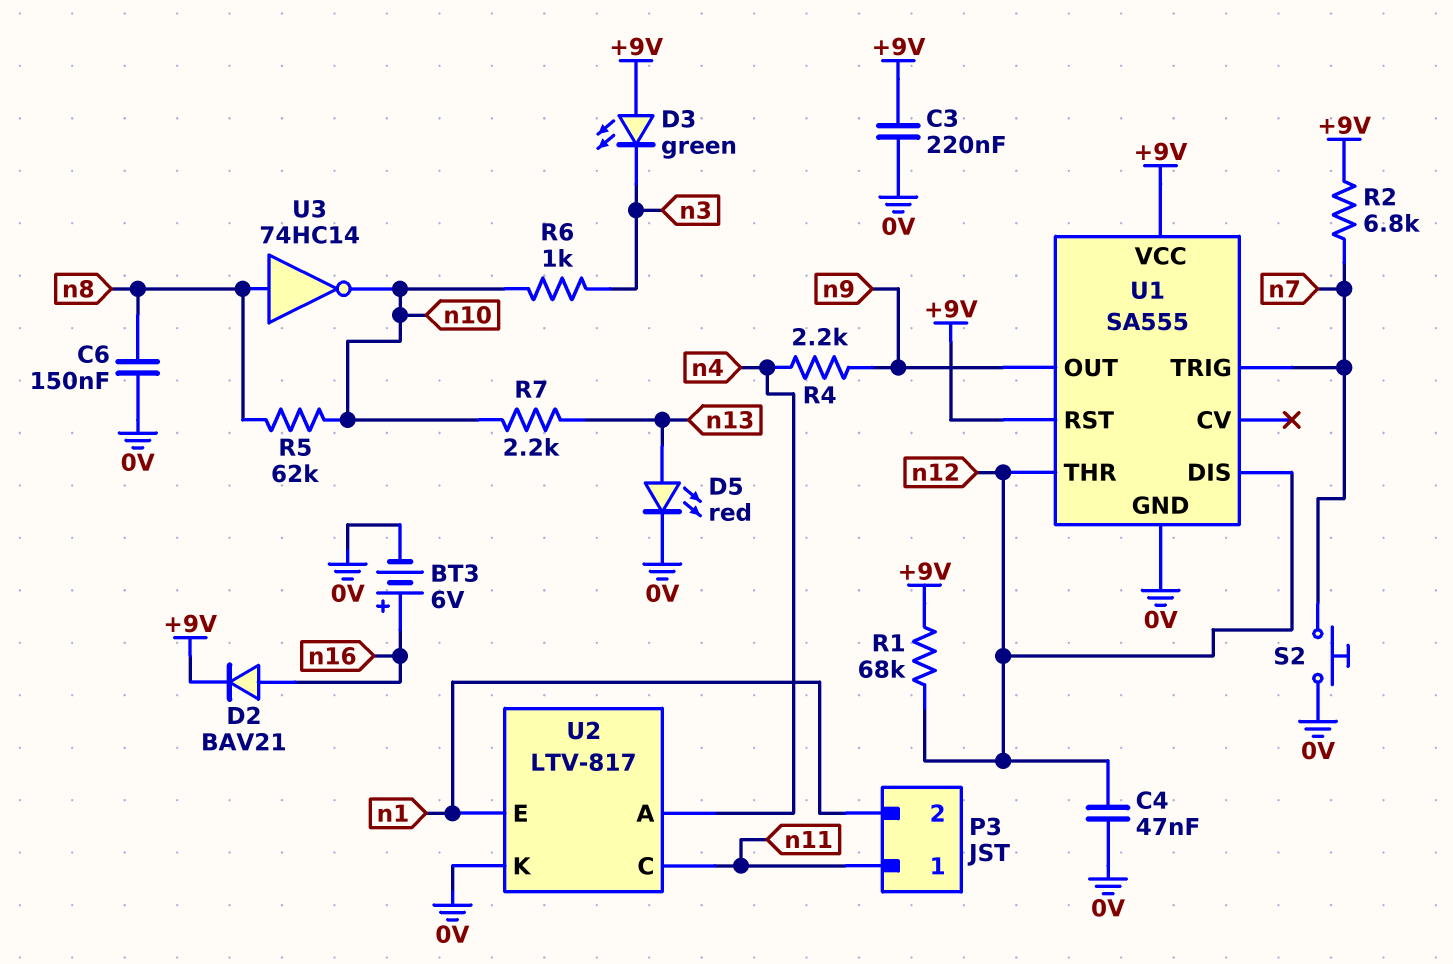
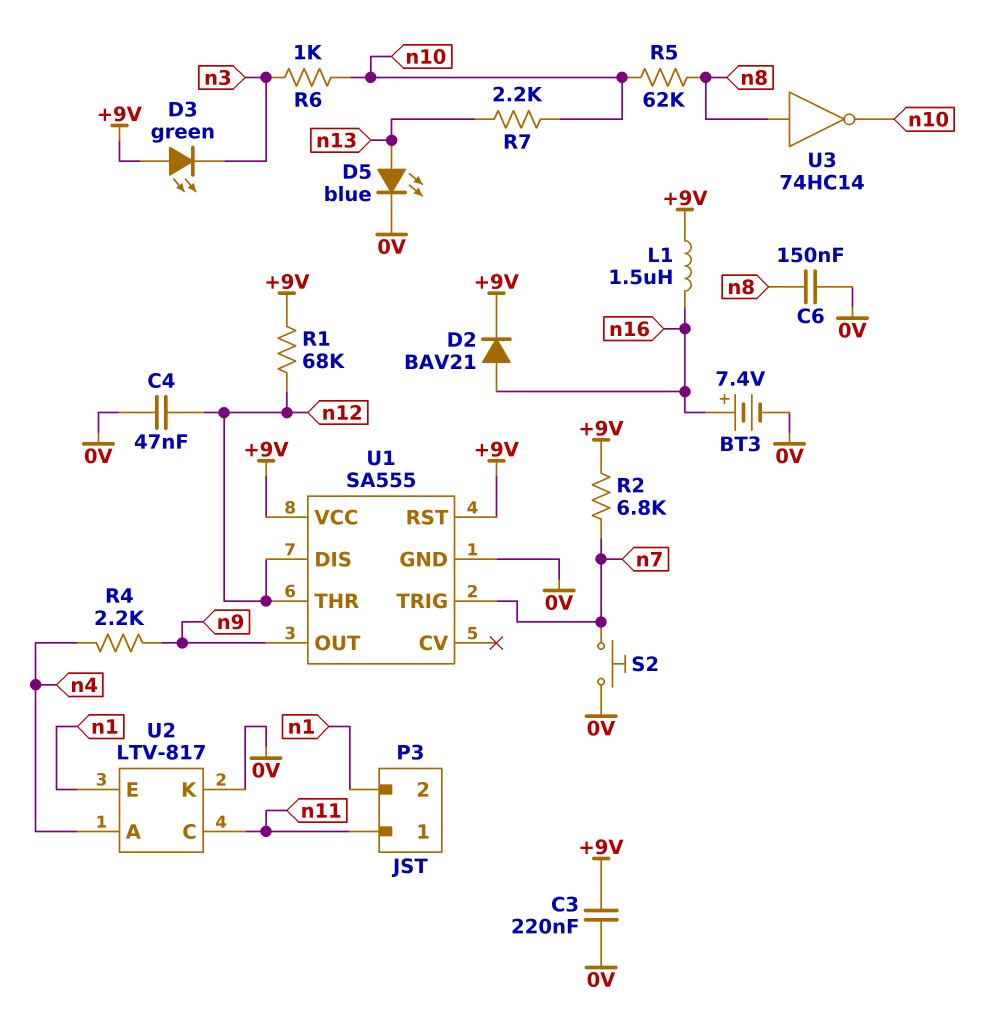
BT3: 6V (plus n16, minus 0V) -> 7.4V (plus n16, minus 0V)
D5: LED red (A n13, K 0V) -> LED blue (A n13, K 0V)
L1: none -> 1.5uH (+9V, n16)

